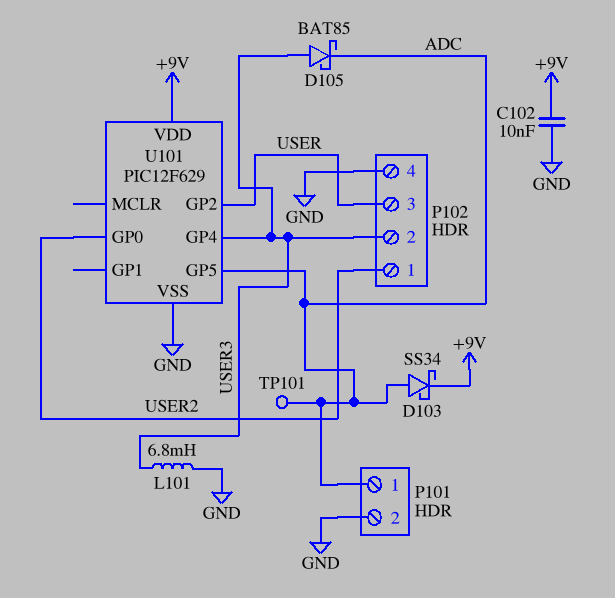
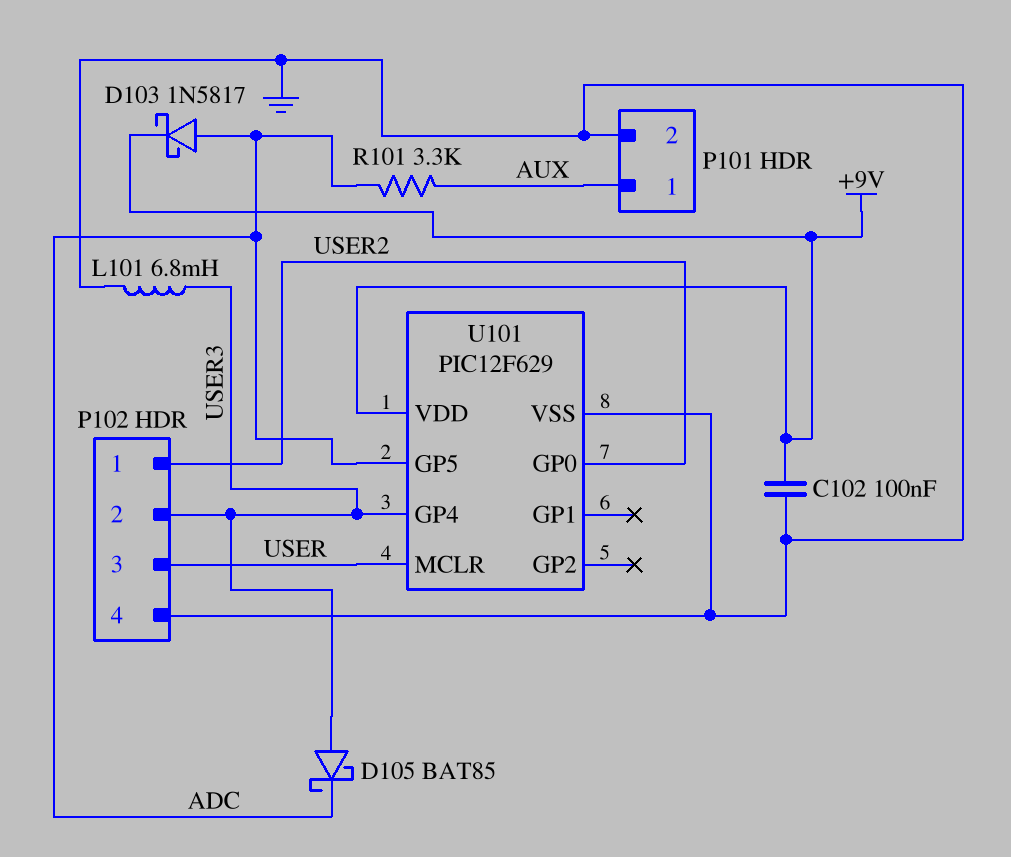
C102: 10nF (+9V, GND) -> 100nF (+9V, GND)
D103: schottky SS34 (A ADC, K +9V) -> schottky 1N5817 (A ADC, K +9V)
P101 pin 1: ADC -> AUX
R101: none -> 3.3k (ADC, AUX)
TP101: test point (ADC) -> none
U101 pin GP2: USER -> none
U101 pin MCLR: none -> USER

